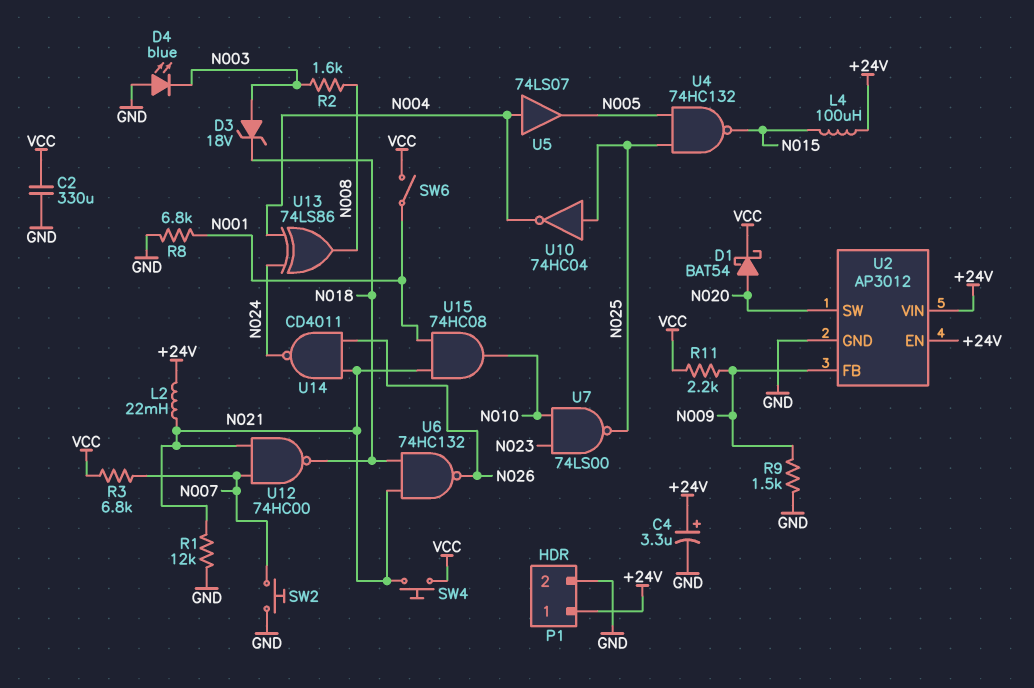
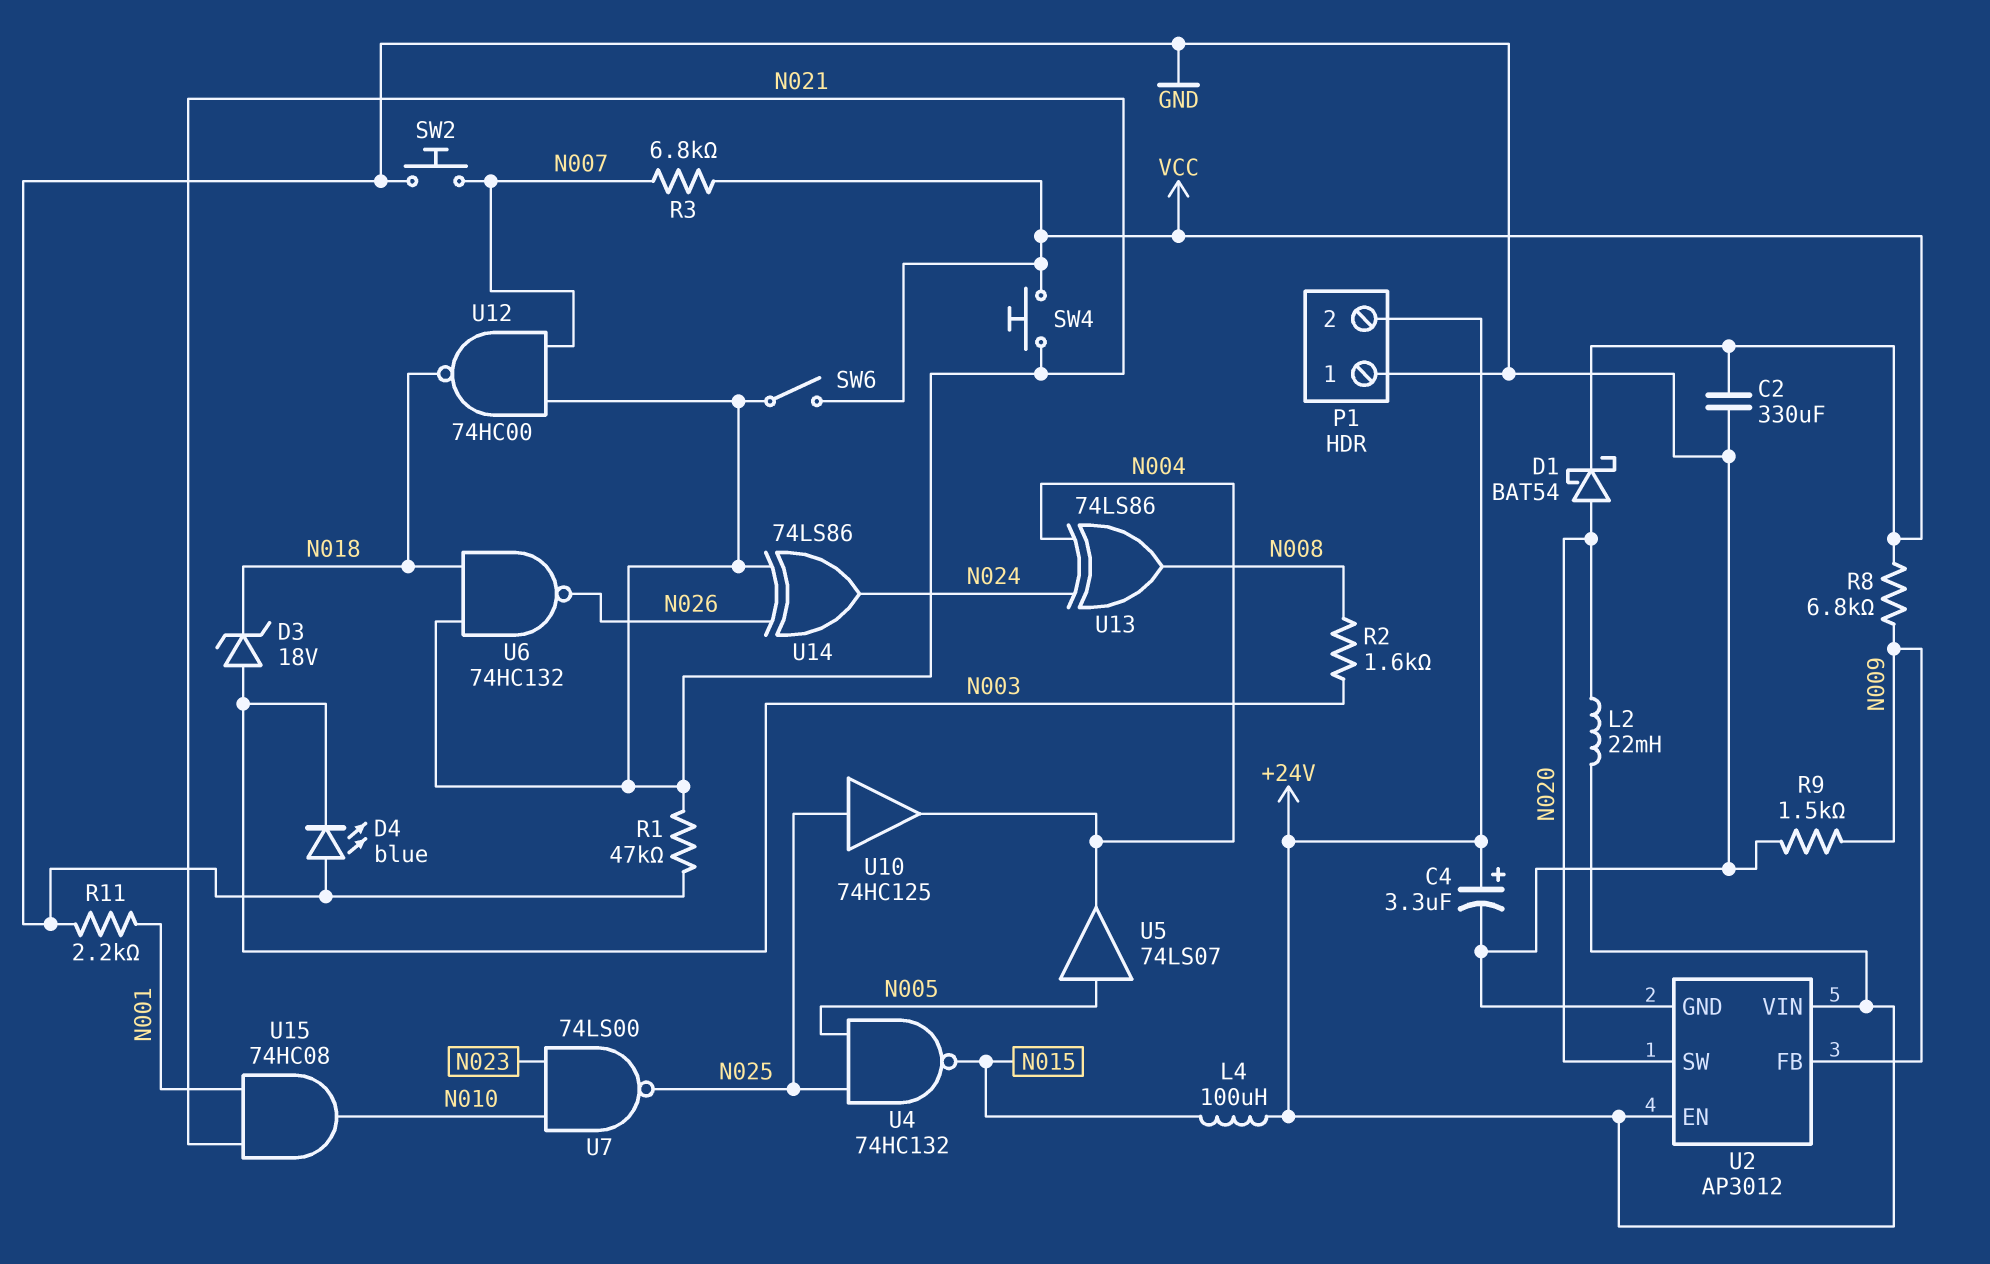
L2: 22mH (+24V, N021) -> 22mH (+24V, N020)
P1 pin 1: +24V -> GND
P1 pin 2: GND -> +24V
R1: 12k (GND, N021) -> 47k (GND, N021)
R8: 6.8k (GND, N001) -> 6.8k (N009, VCC)
R11: 2.2k (N009, VCC) -> 2.2k (GND, N001)
SW6: switch (N001, VCC) -> switch (N021, VCC)
U5: buffer 74LS07 (in N004, out N005) -> buffer 74LS07 (in N005, out N004)
U10: NOT 74HC04 (in N025, out N004) -> buffer 74HC125 (in N025, out N004)
U14: NAND CD4011 (in N021, in N026, out N024) -> XOR 74LS86 (in N021, in N026, out N024)

